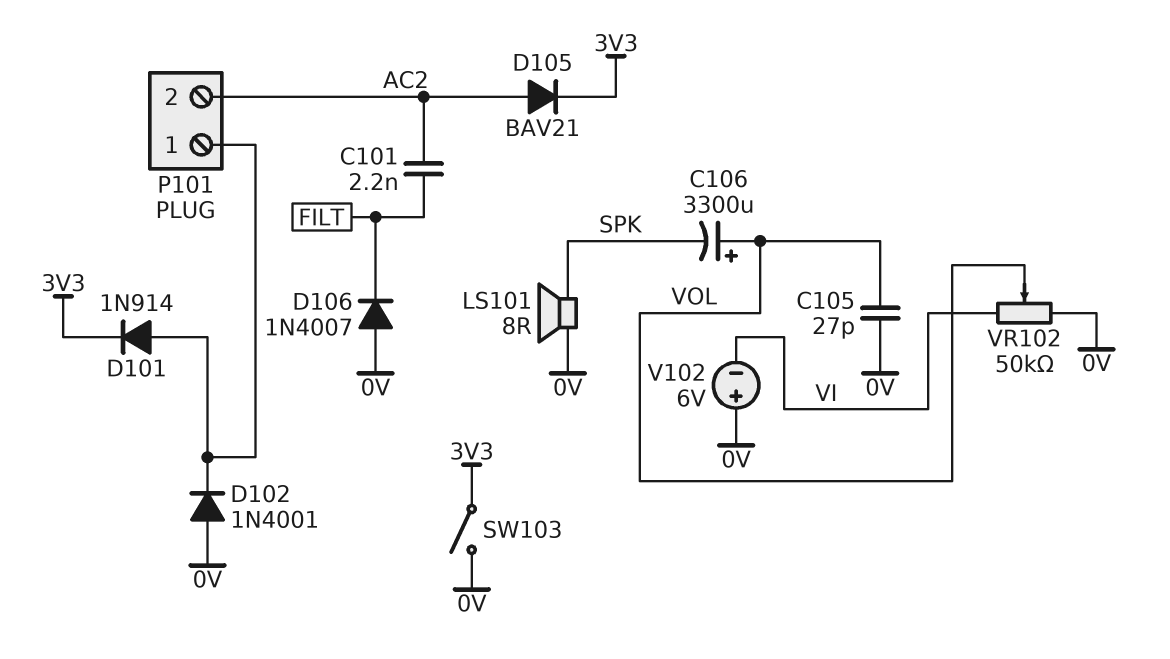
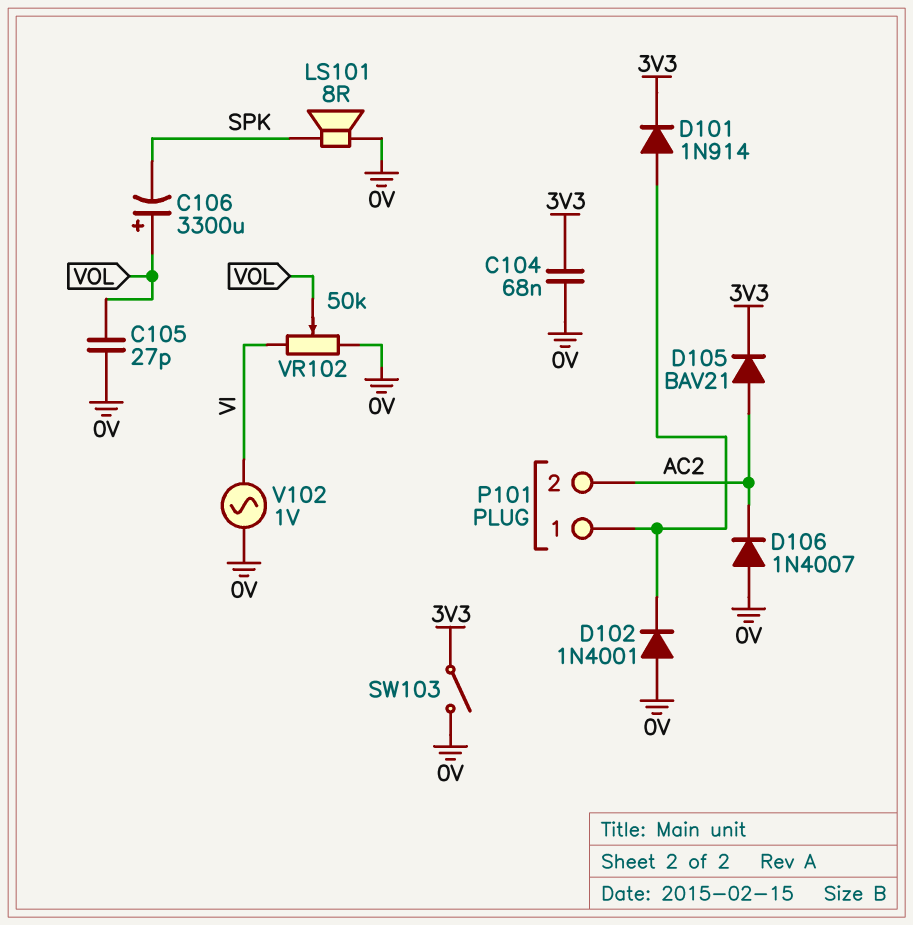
C101: 2.2nF (AC2, FILT) -> none
C104: none -> 68nF (0V, 3V3)
D106: diode 1N4007 (A 0V, K FILT) -> diode 1N4007 (A 0V, K AC2)
V102: 6V (plus 0V, minus VI) -> AC 1V (0V, VI)

